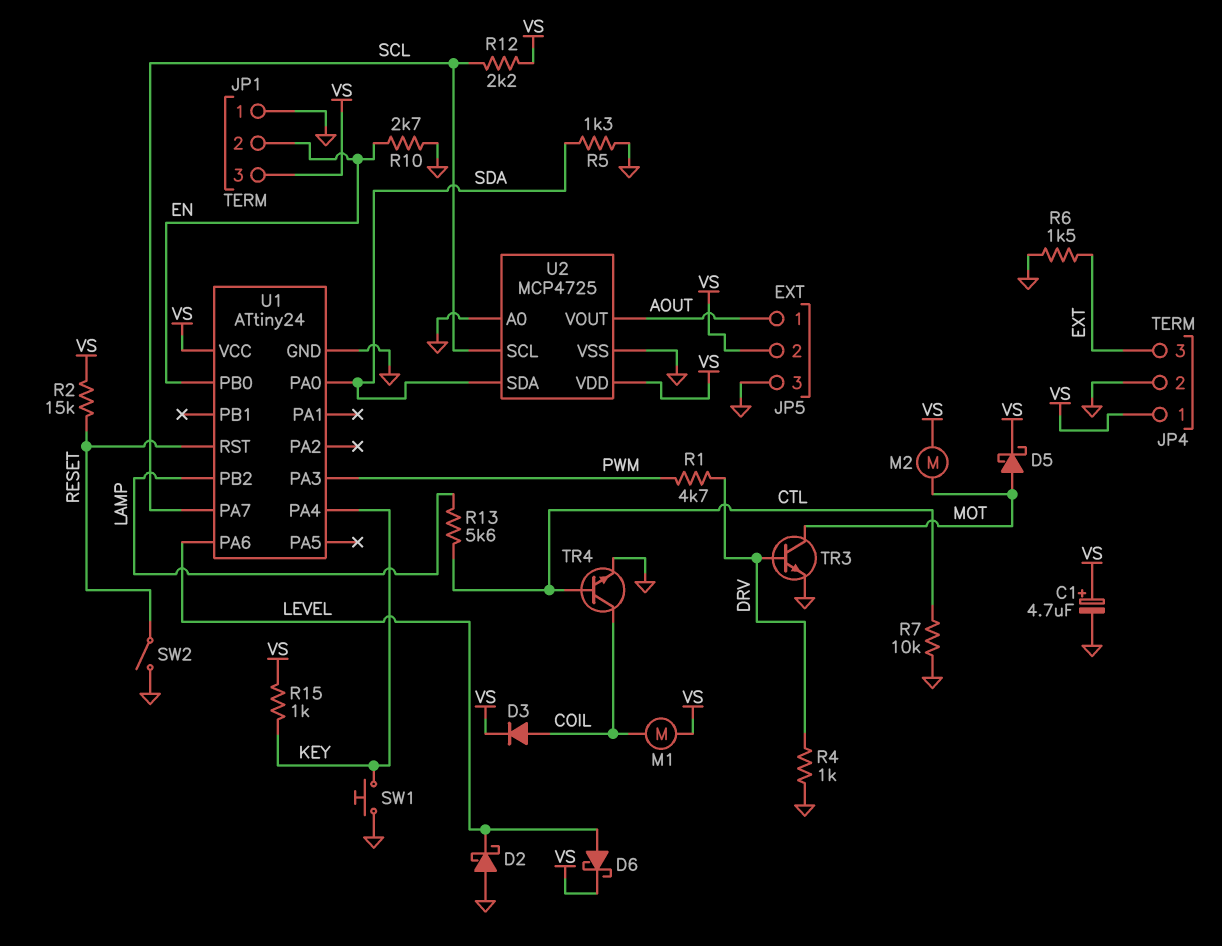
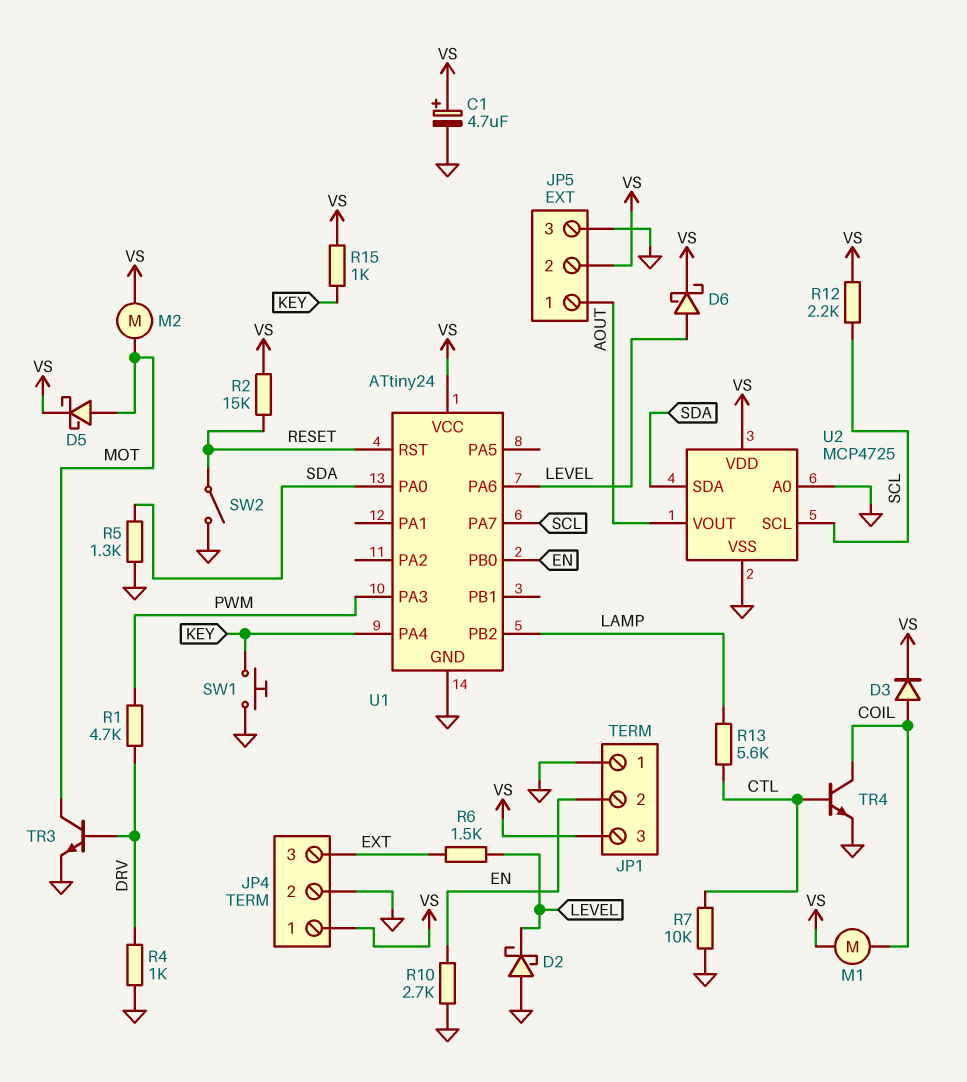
R6: 1.5k (EXT, GND) -> 1.5k (EXT, LEVEL)

